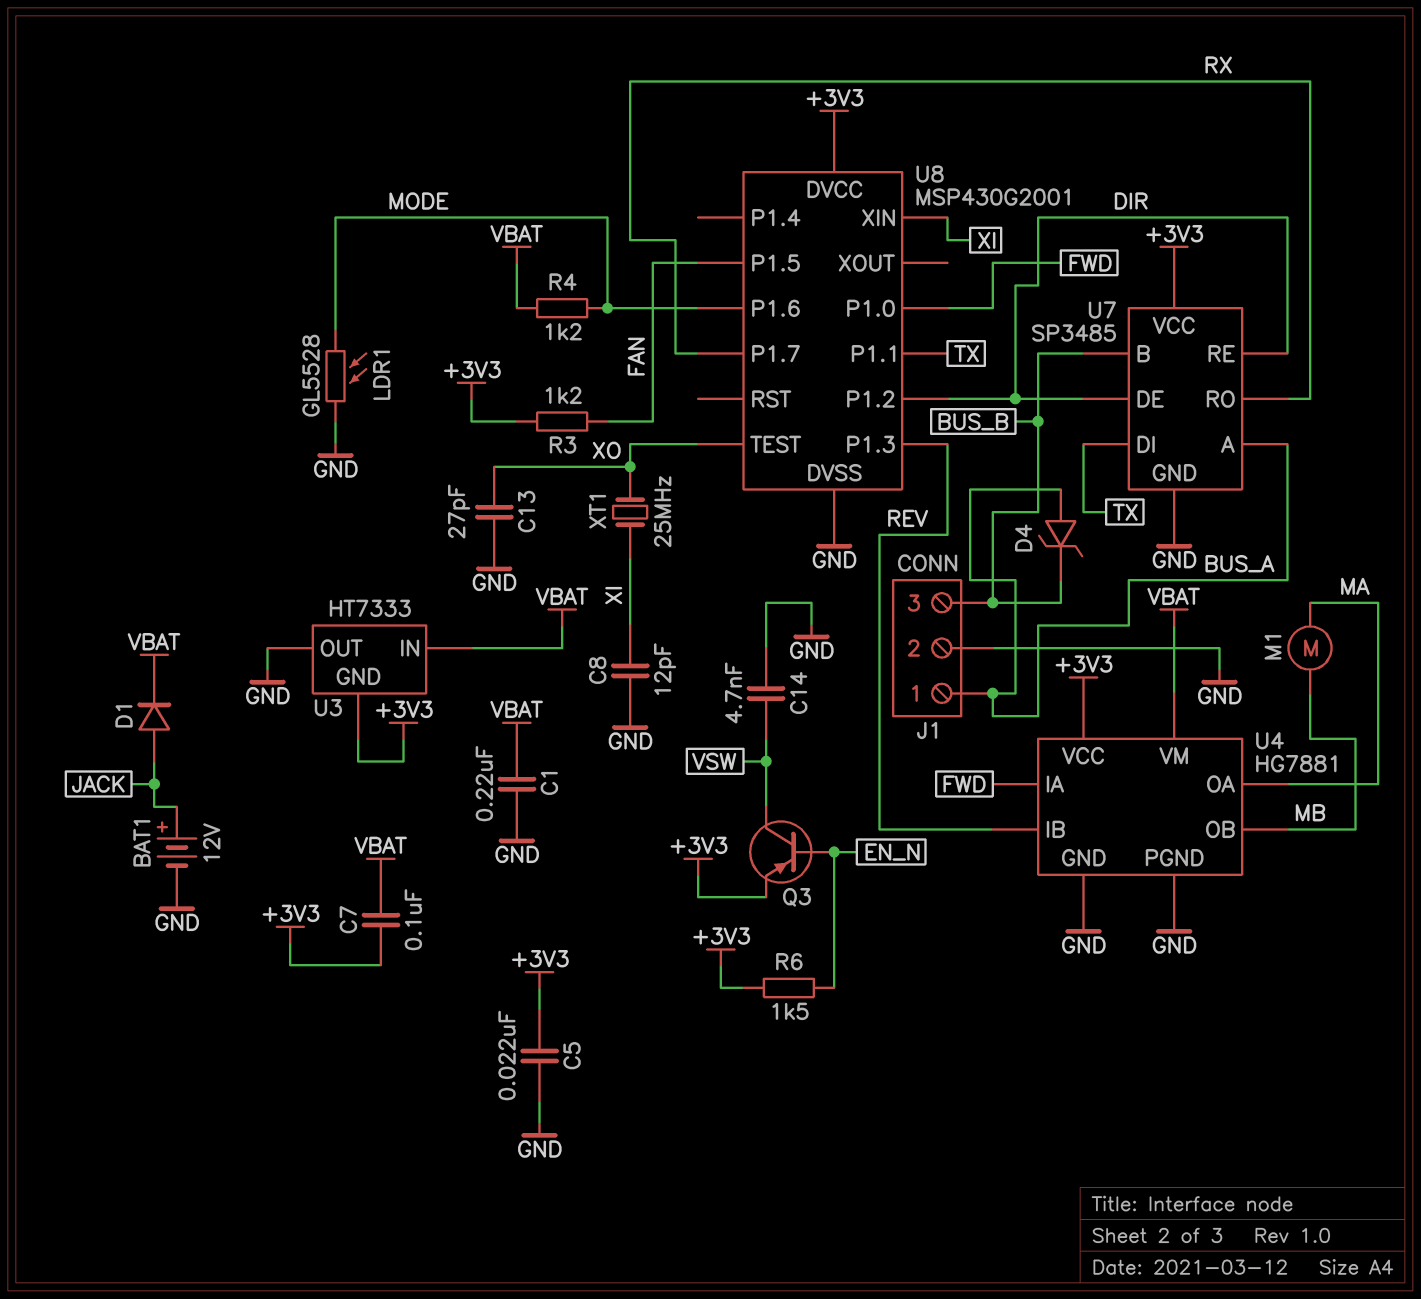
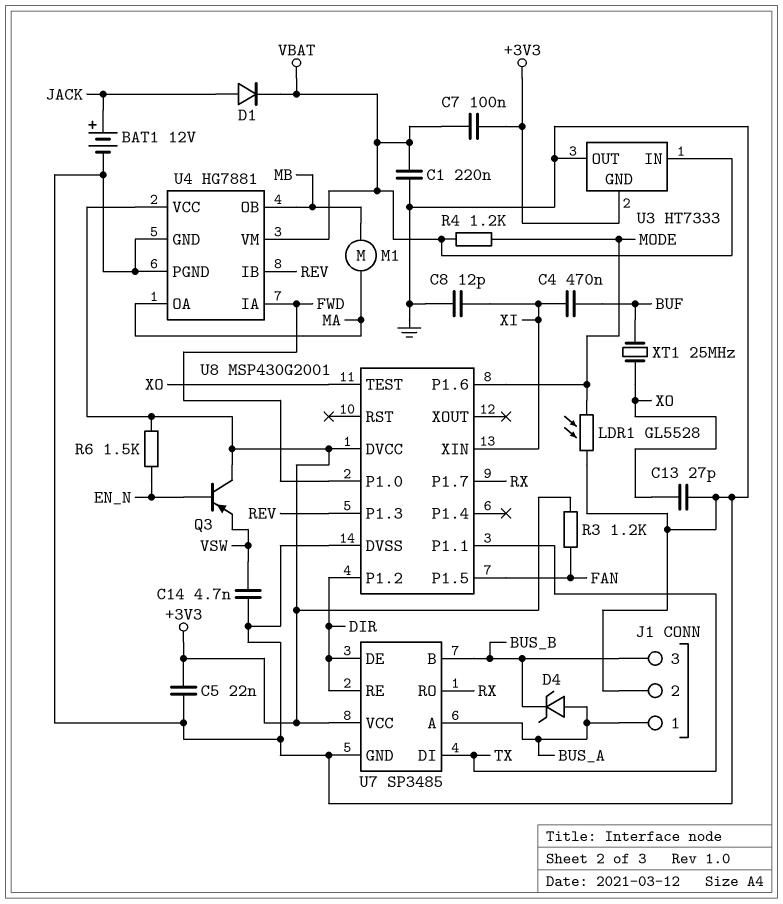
C4: none -> 470nF (BUF, XI)
Q3: PNP (B EN_N, C VSW, E +3V3) -> PNP (B EN_N, C +3V3, E VSW)
XT1: 25MHz (XI, XO) -> 25MHz (BUF, XO)

